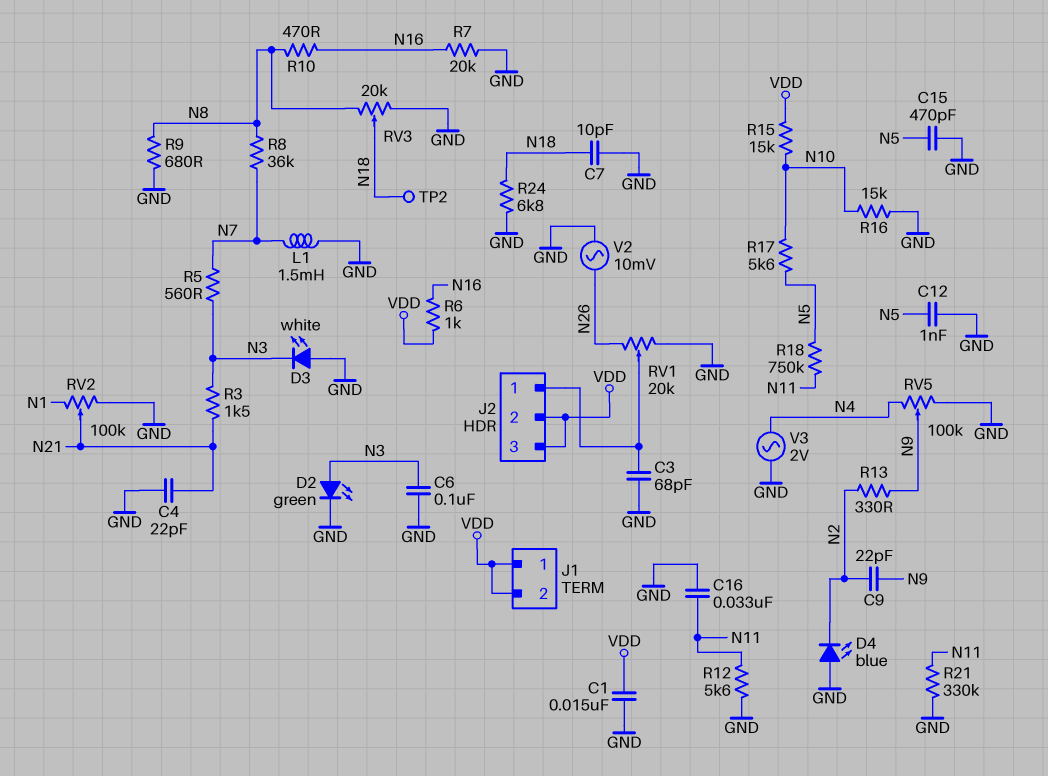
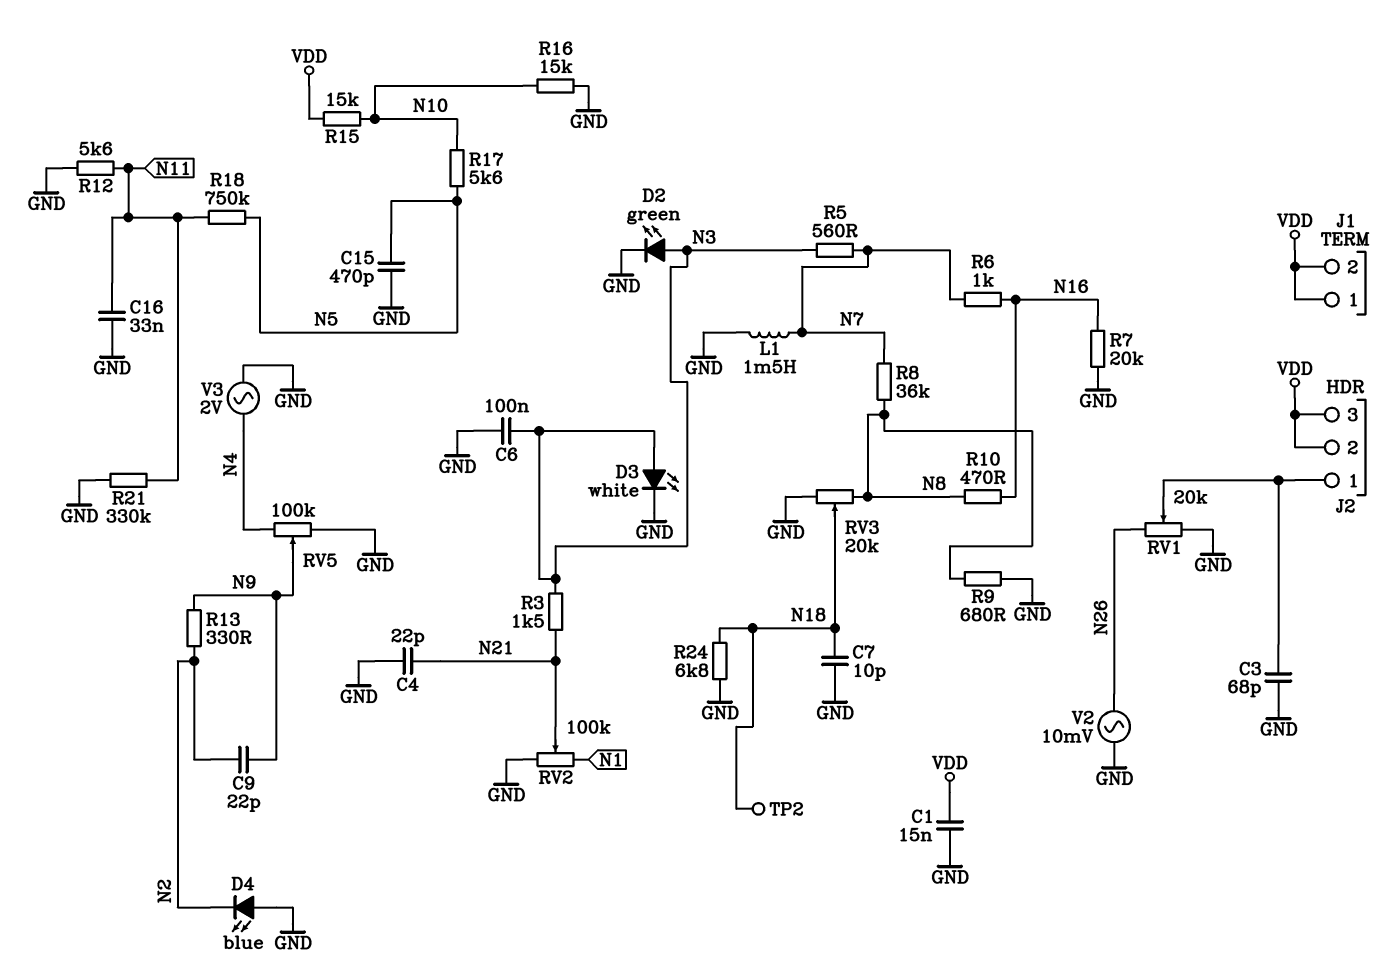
C12: 1nF (GND, N5) -> none
D3: LED white (A GND, K N3) -> LED white (A N3, K GND)
R6: 1k (N16, VDD) -> 1k (N7, N16)

